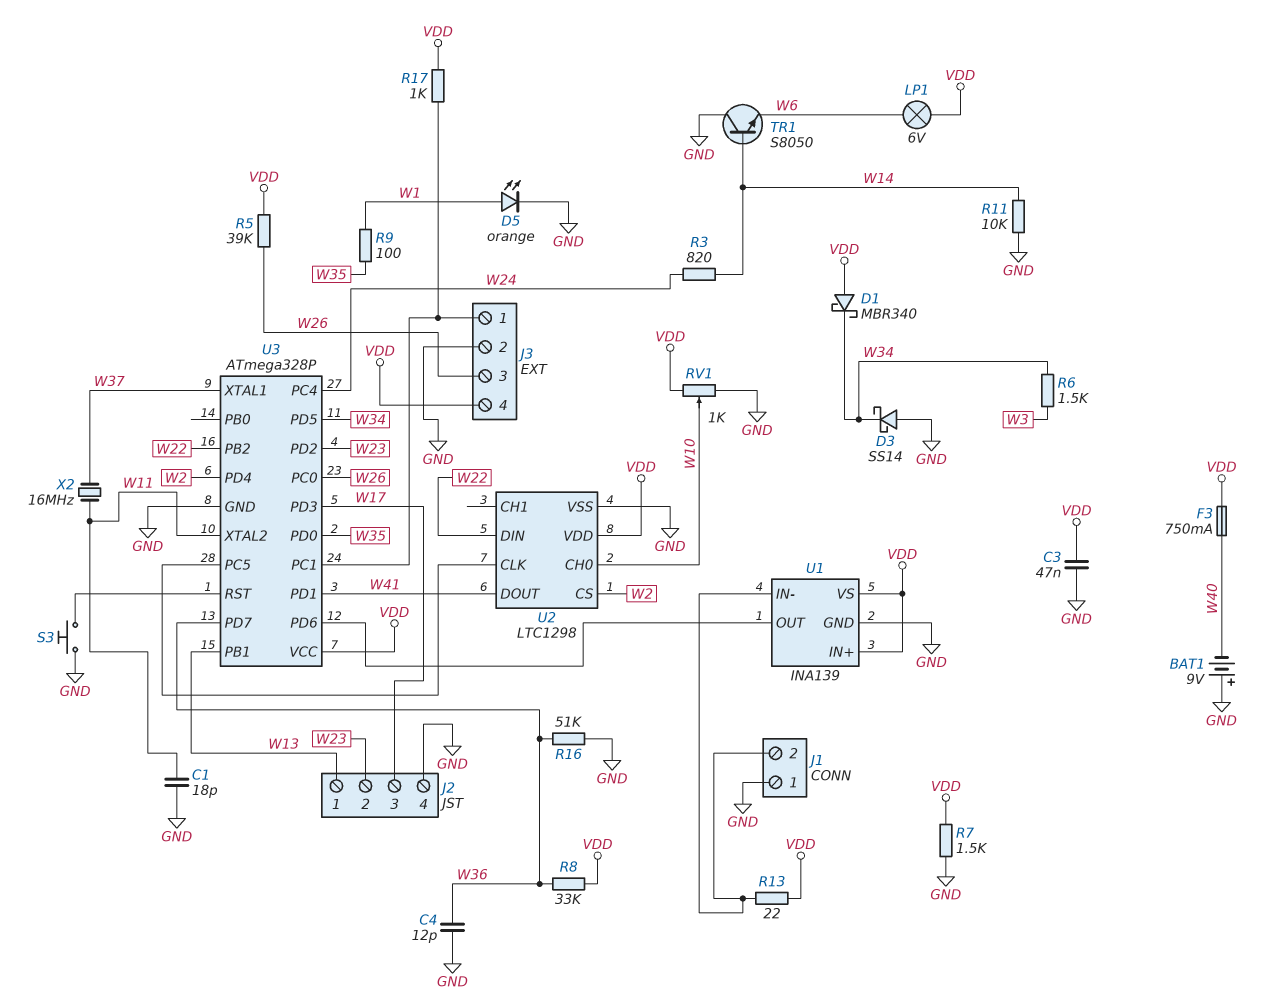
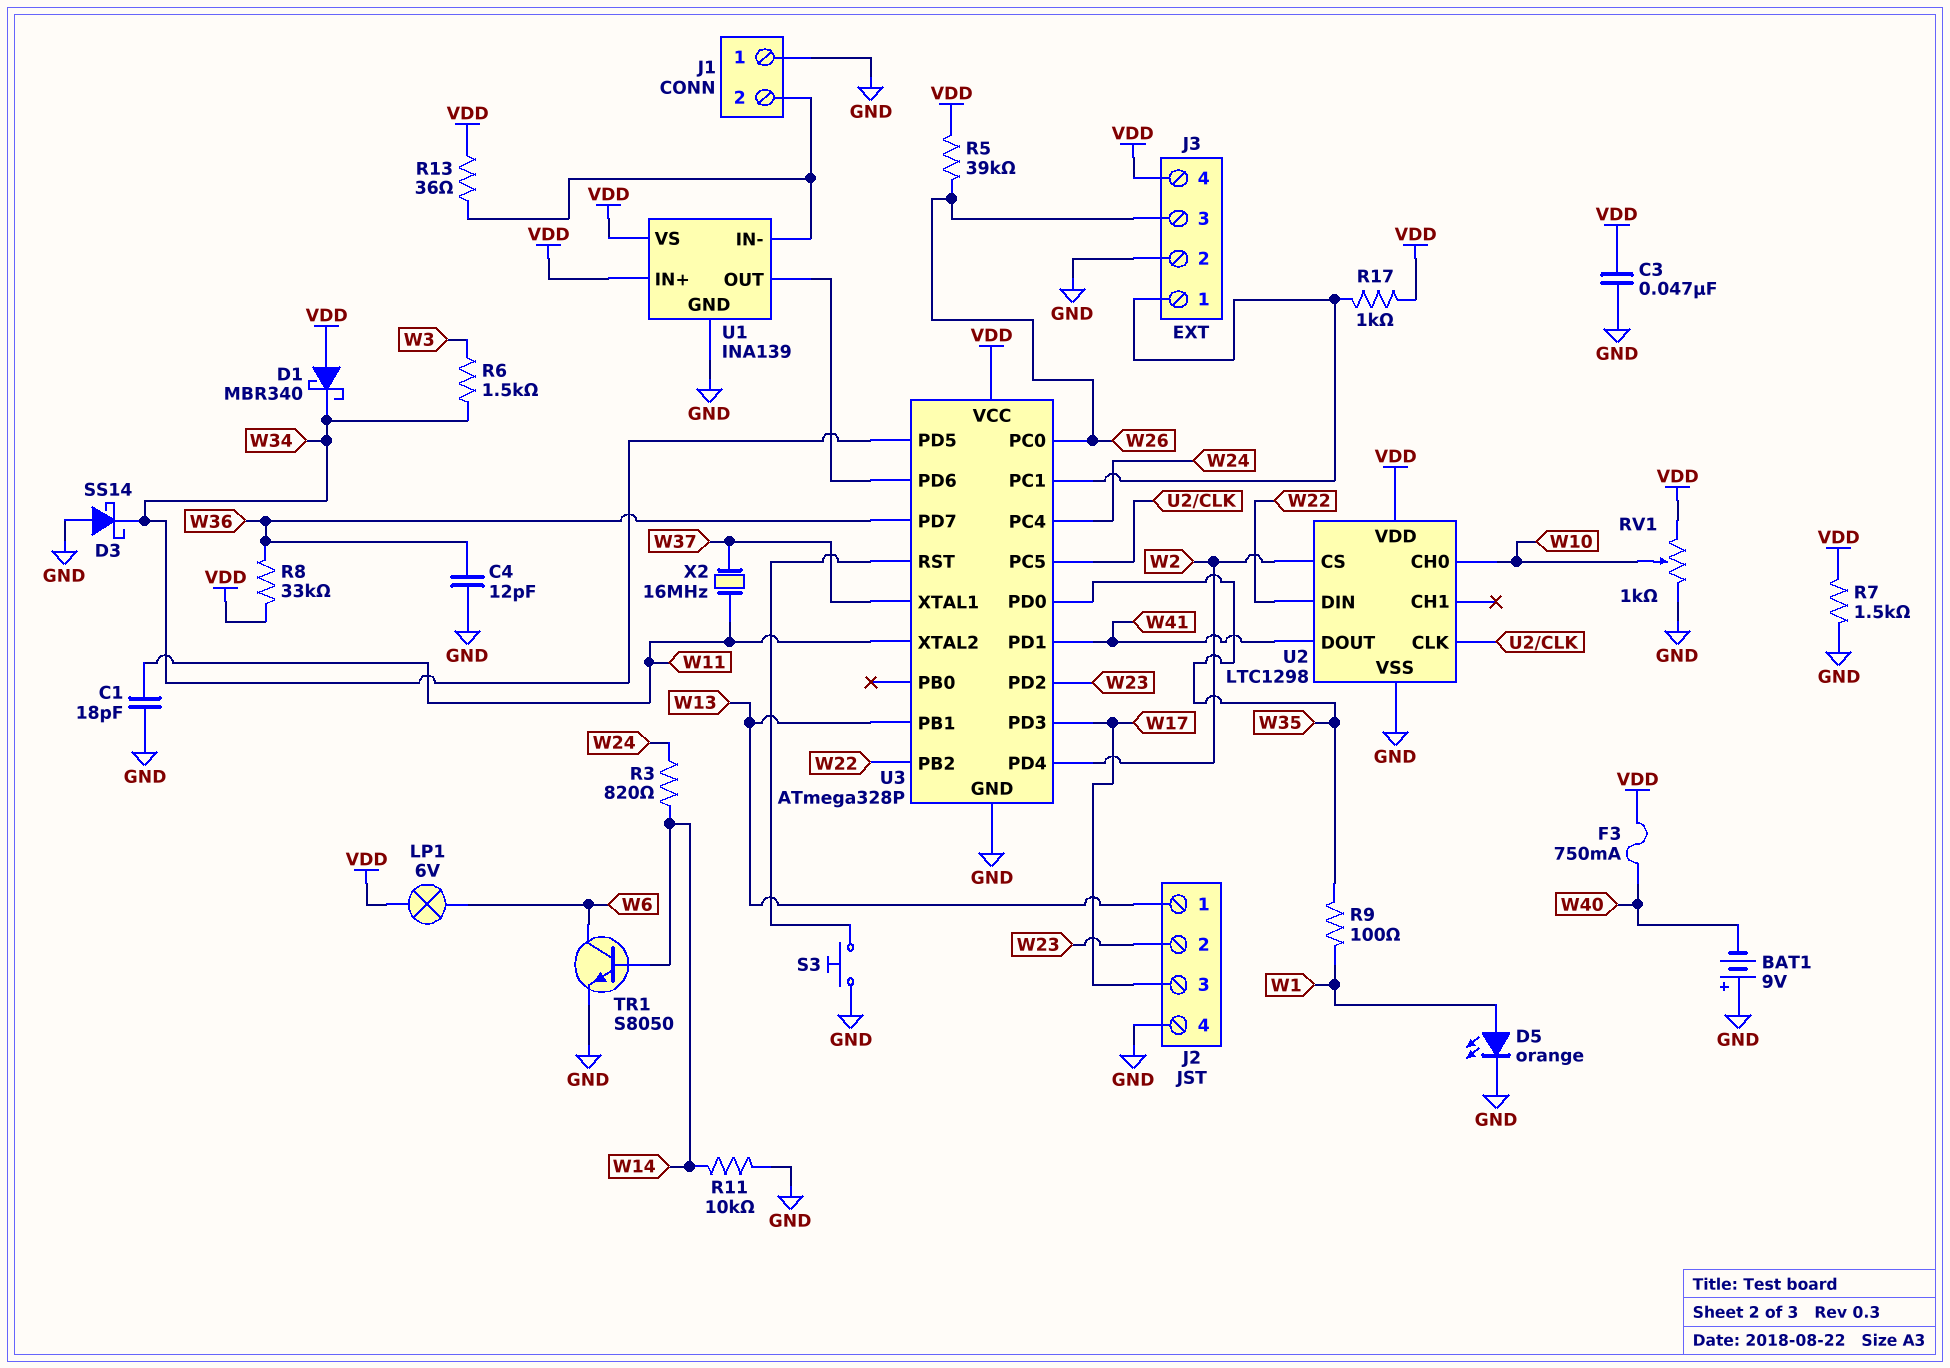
R13: 22 (J1/2, VDD) -> 36 (J1/2, VDD)
R16: 51k (GND, W36) -> none
TR1: NPN S8050 (B W14, C GND, E W6) -> NPN S8050 (B W14, C W6, E GND)

